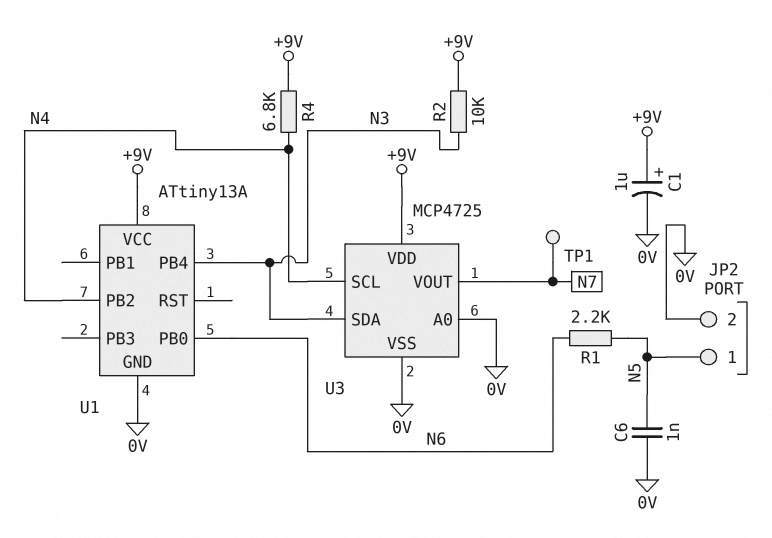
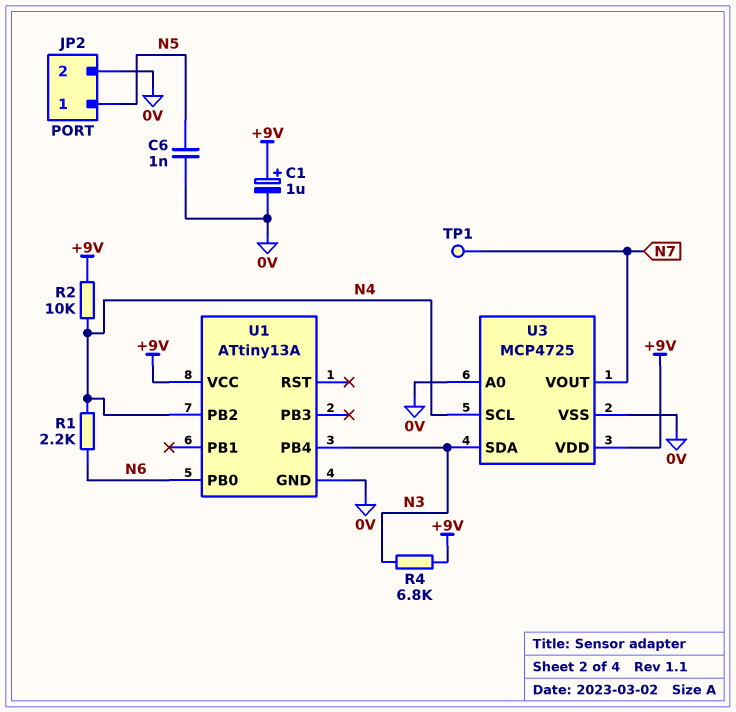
R1: 2.2k (N5, N6) -> 2.2k (N4, N6)
R2: 10k (+9V, N3) -> 10k (+9V, N4)
R4: 6.8k (+9V, N4) -> 6.8k (+9V, N3)

